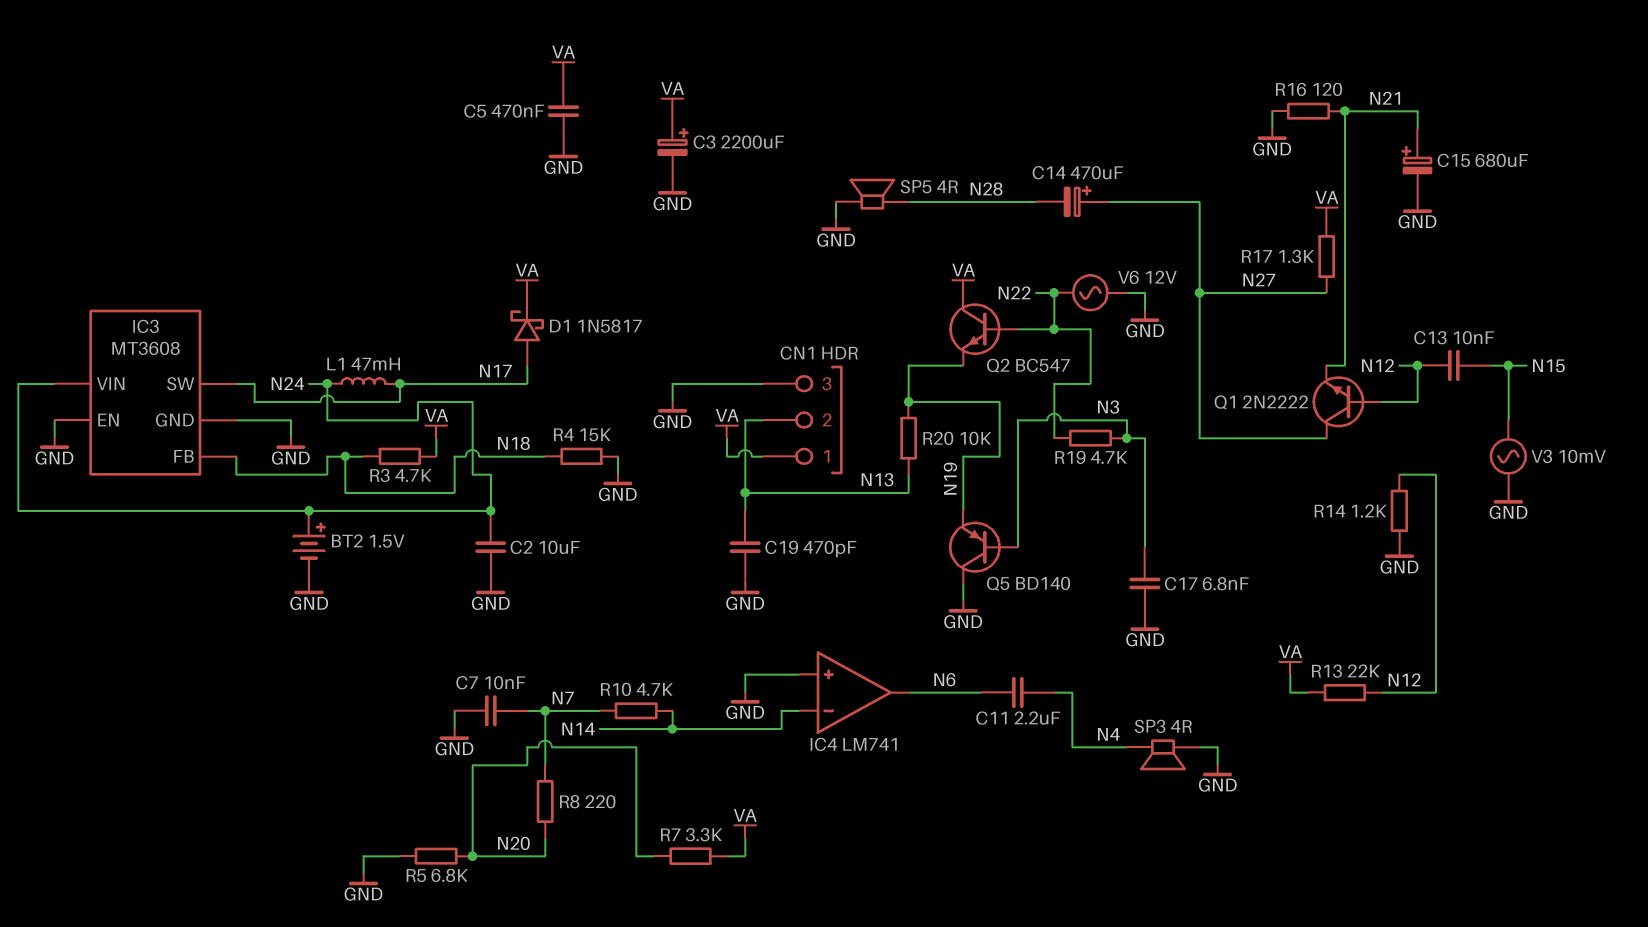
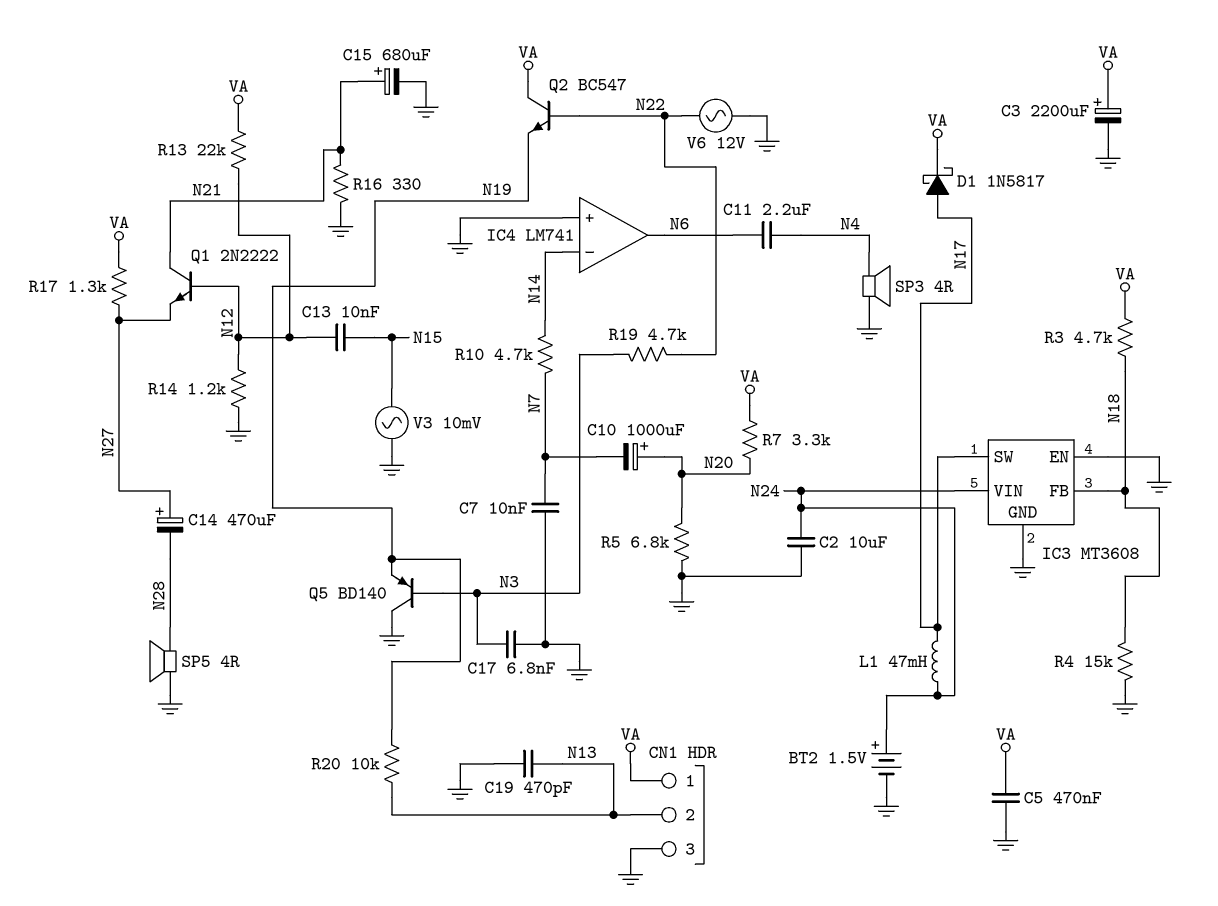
C10: none -> 1000uF (plus N20, minus N7)
Q1: NPN 2N2222 (B N12, C N27, E N21) -> NPN 2N2222 (B N12, C N21, E N27)
R8: 220 (N7, N20) -> none
R16: 120 (GND, N21) -> 330 (GND, N21)

